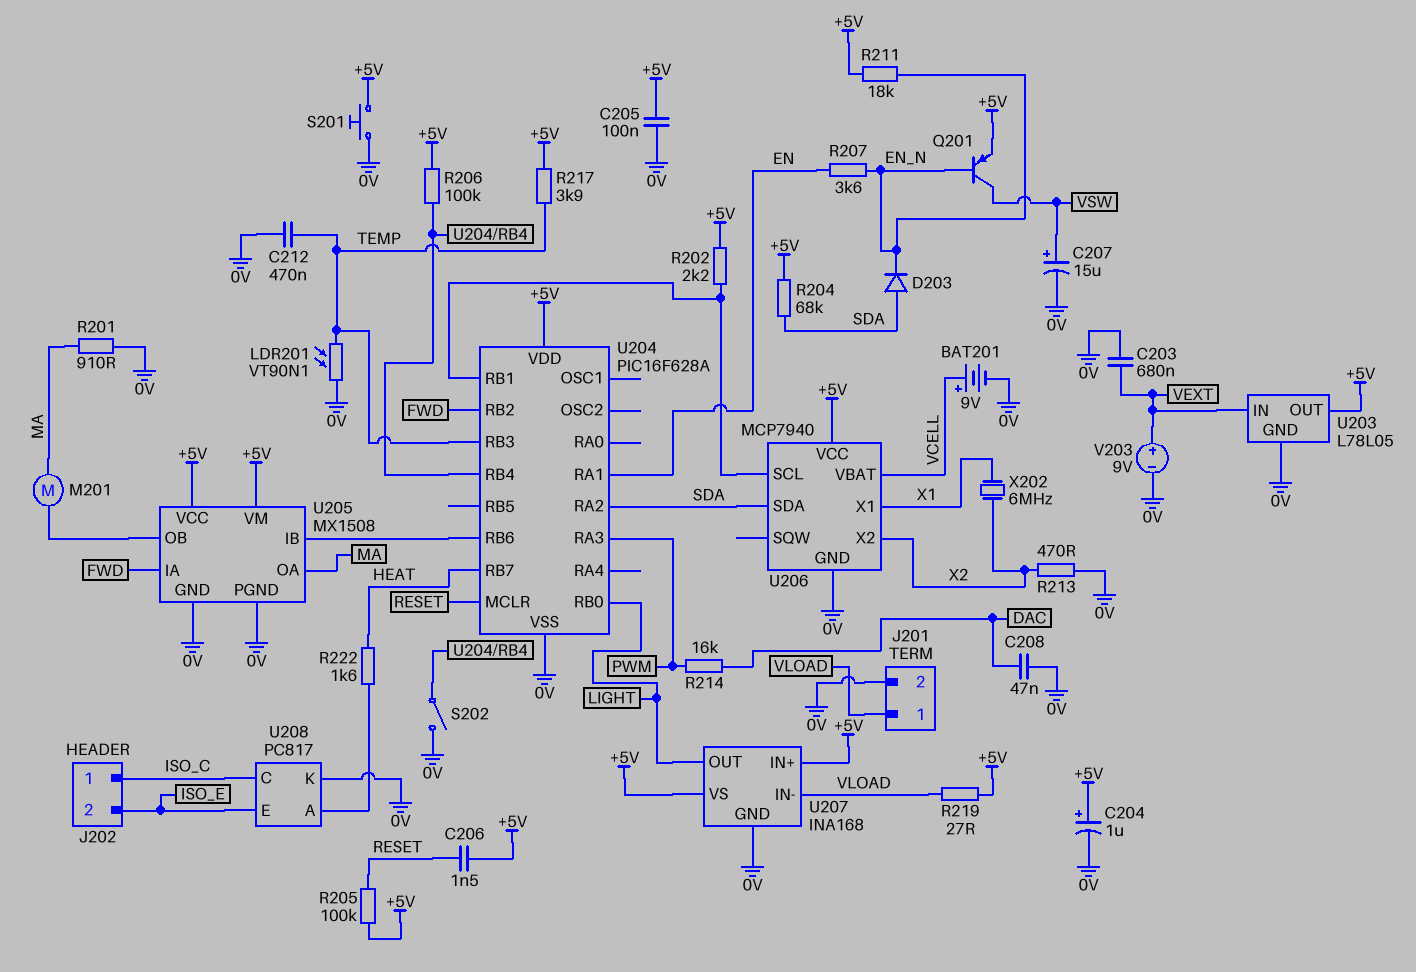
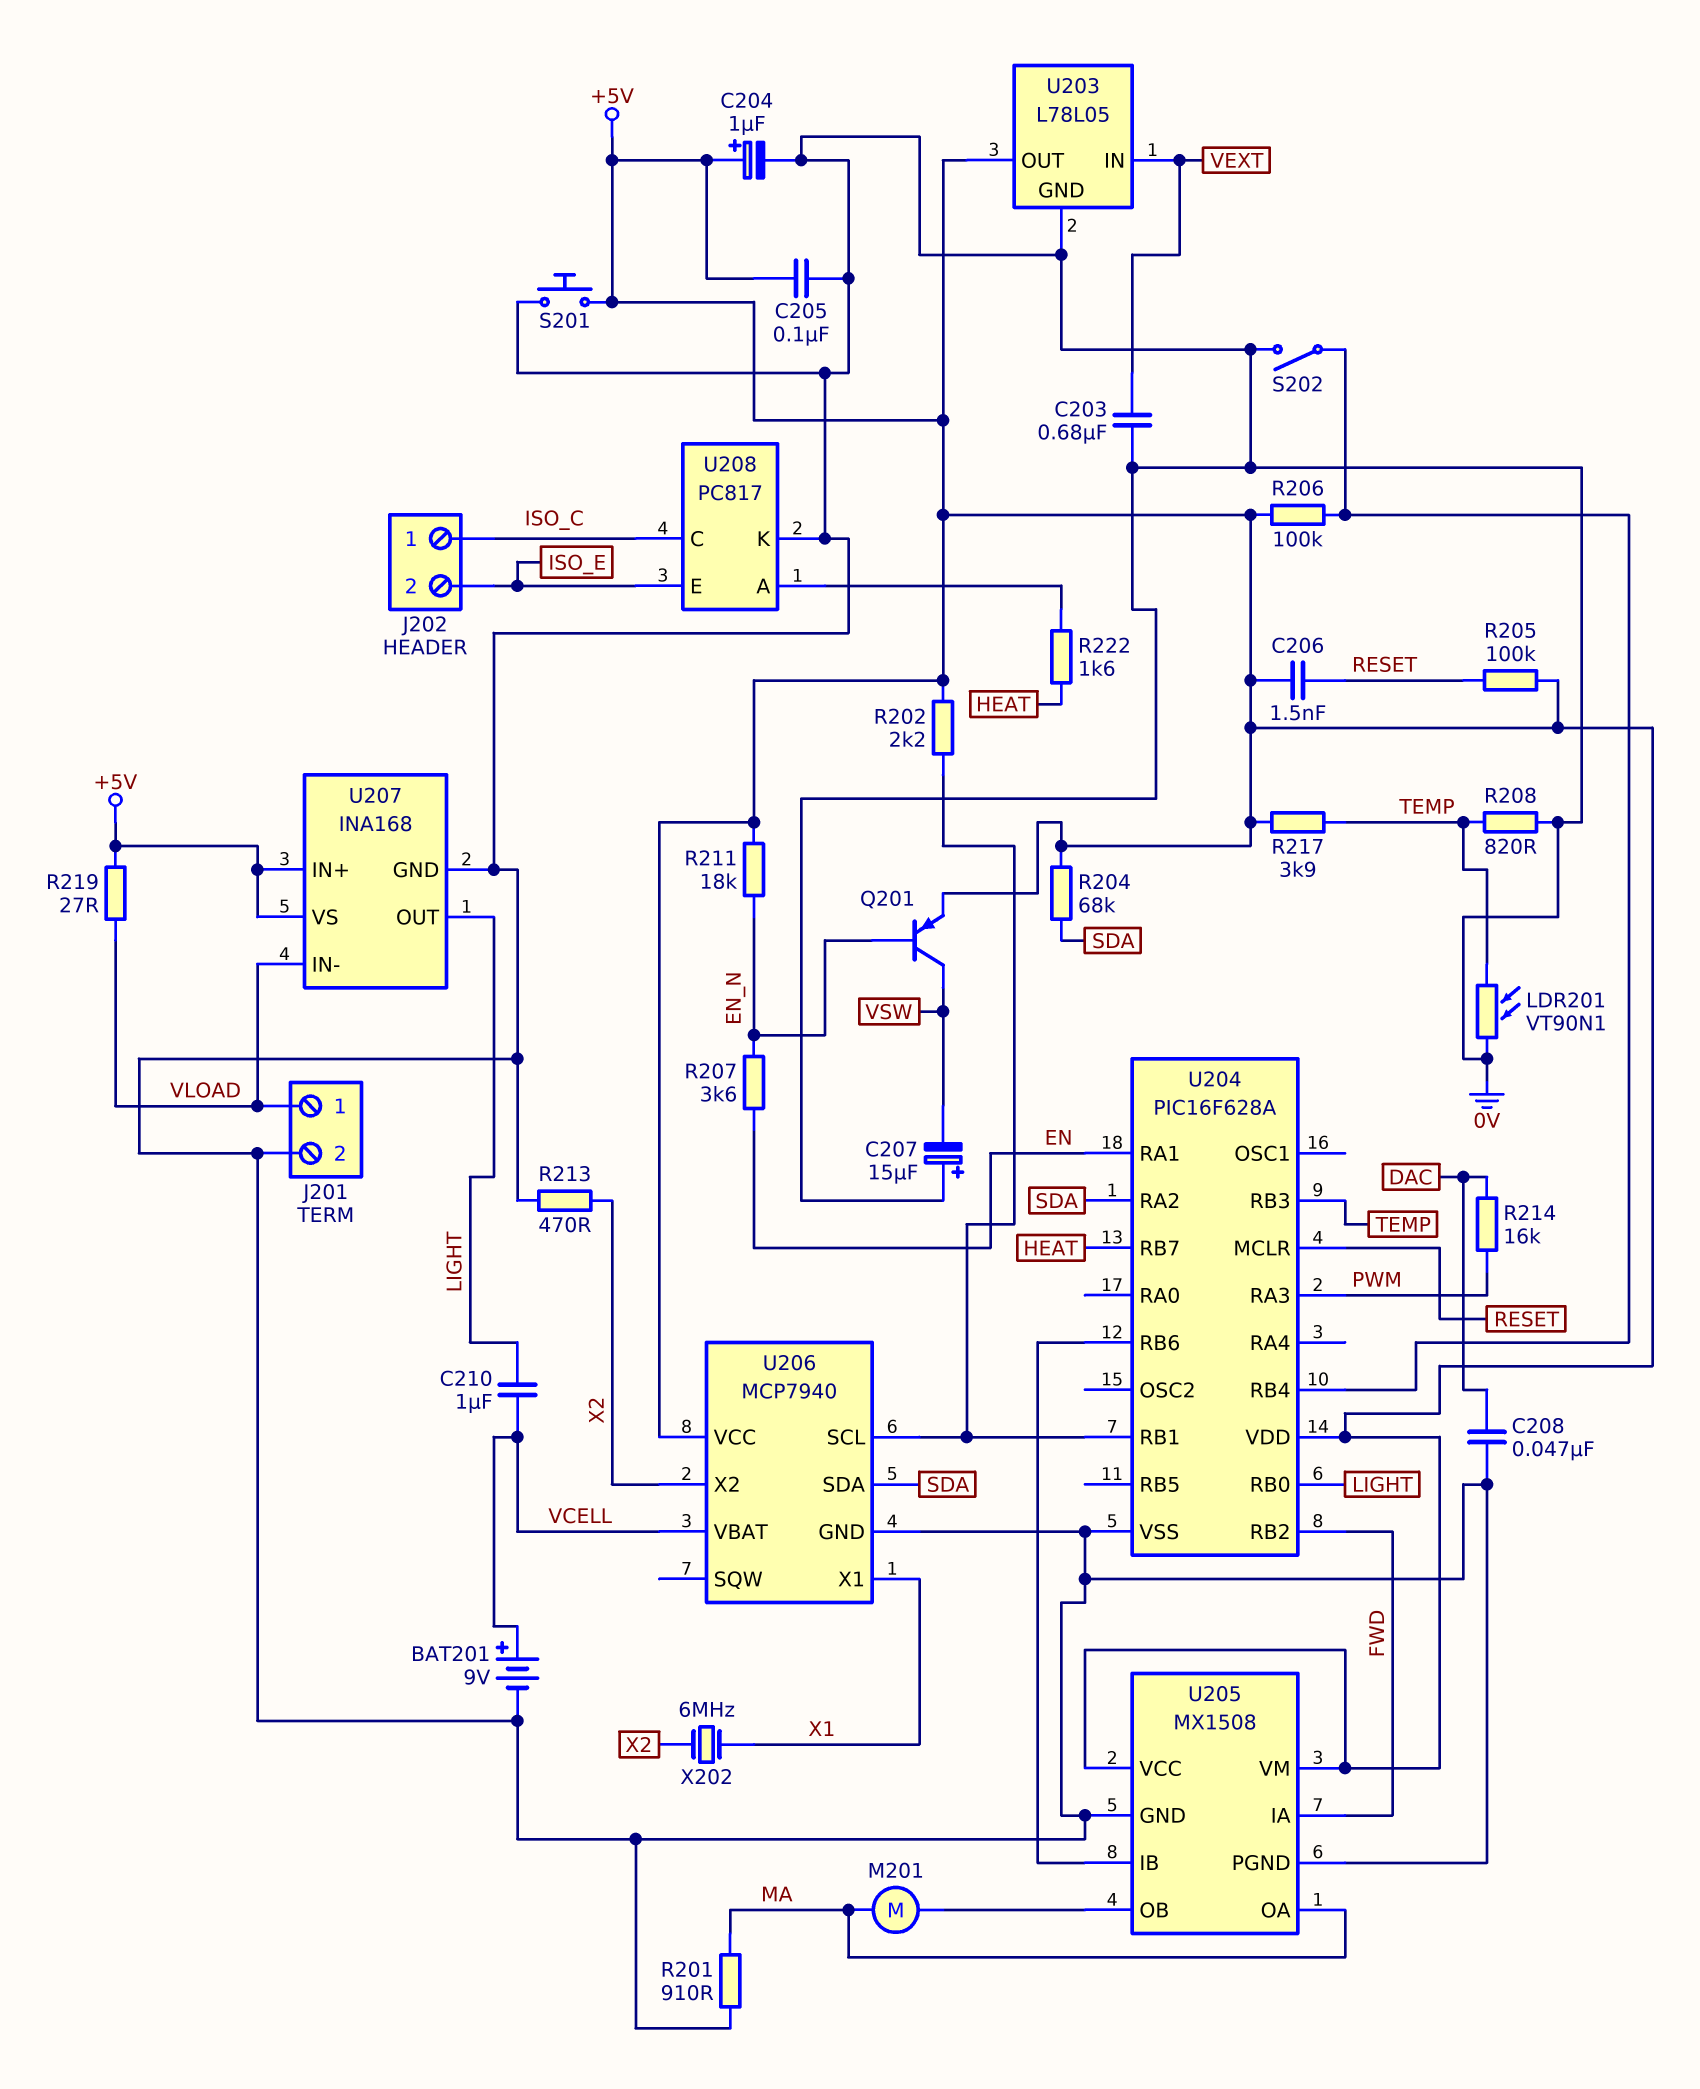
C207: 15uF (plus VSW, minus 0V) -> 15uF (plus 0V, minus VSW)
C210: none -> 1uF (LIGHT, VCELL)
C212: 470nF (0V, TEMP) -> none
D203: diode (A SDA, K EN_N) -> none
R208: none -> 820 (0V, TEMP)
V203: 9V (plus VEXT, minus 0V) -> none

